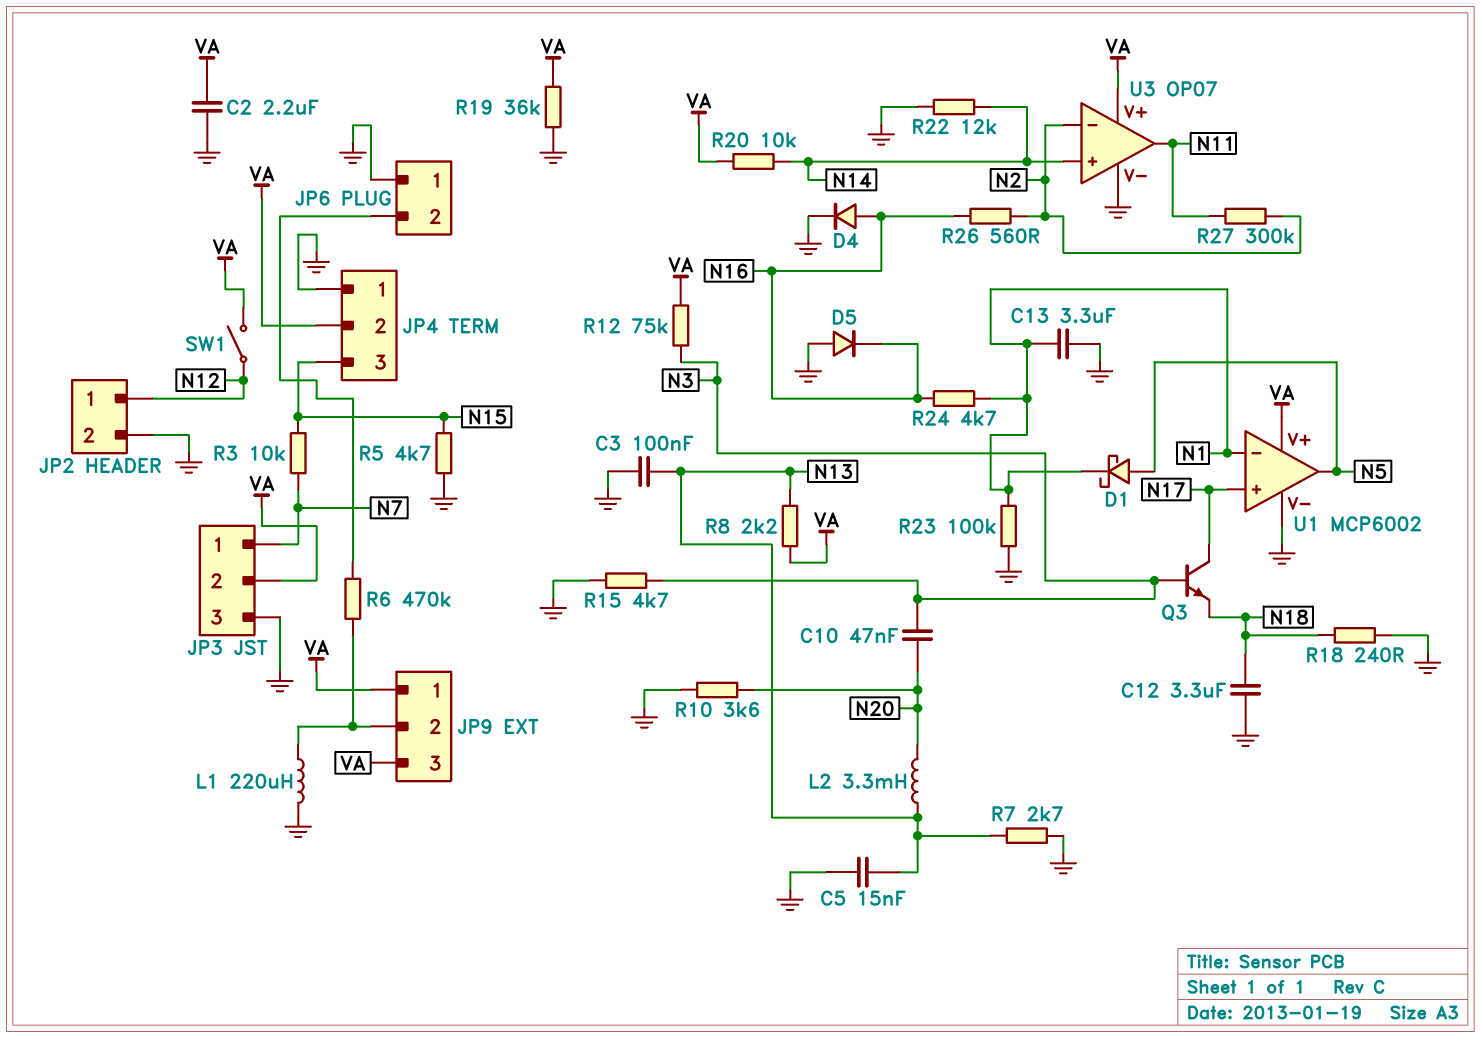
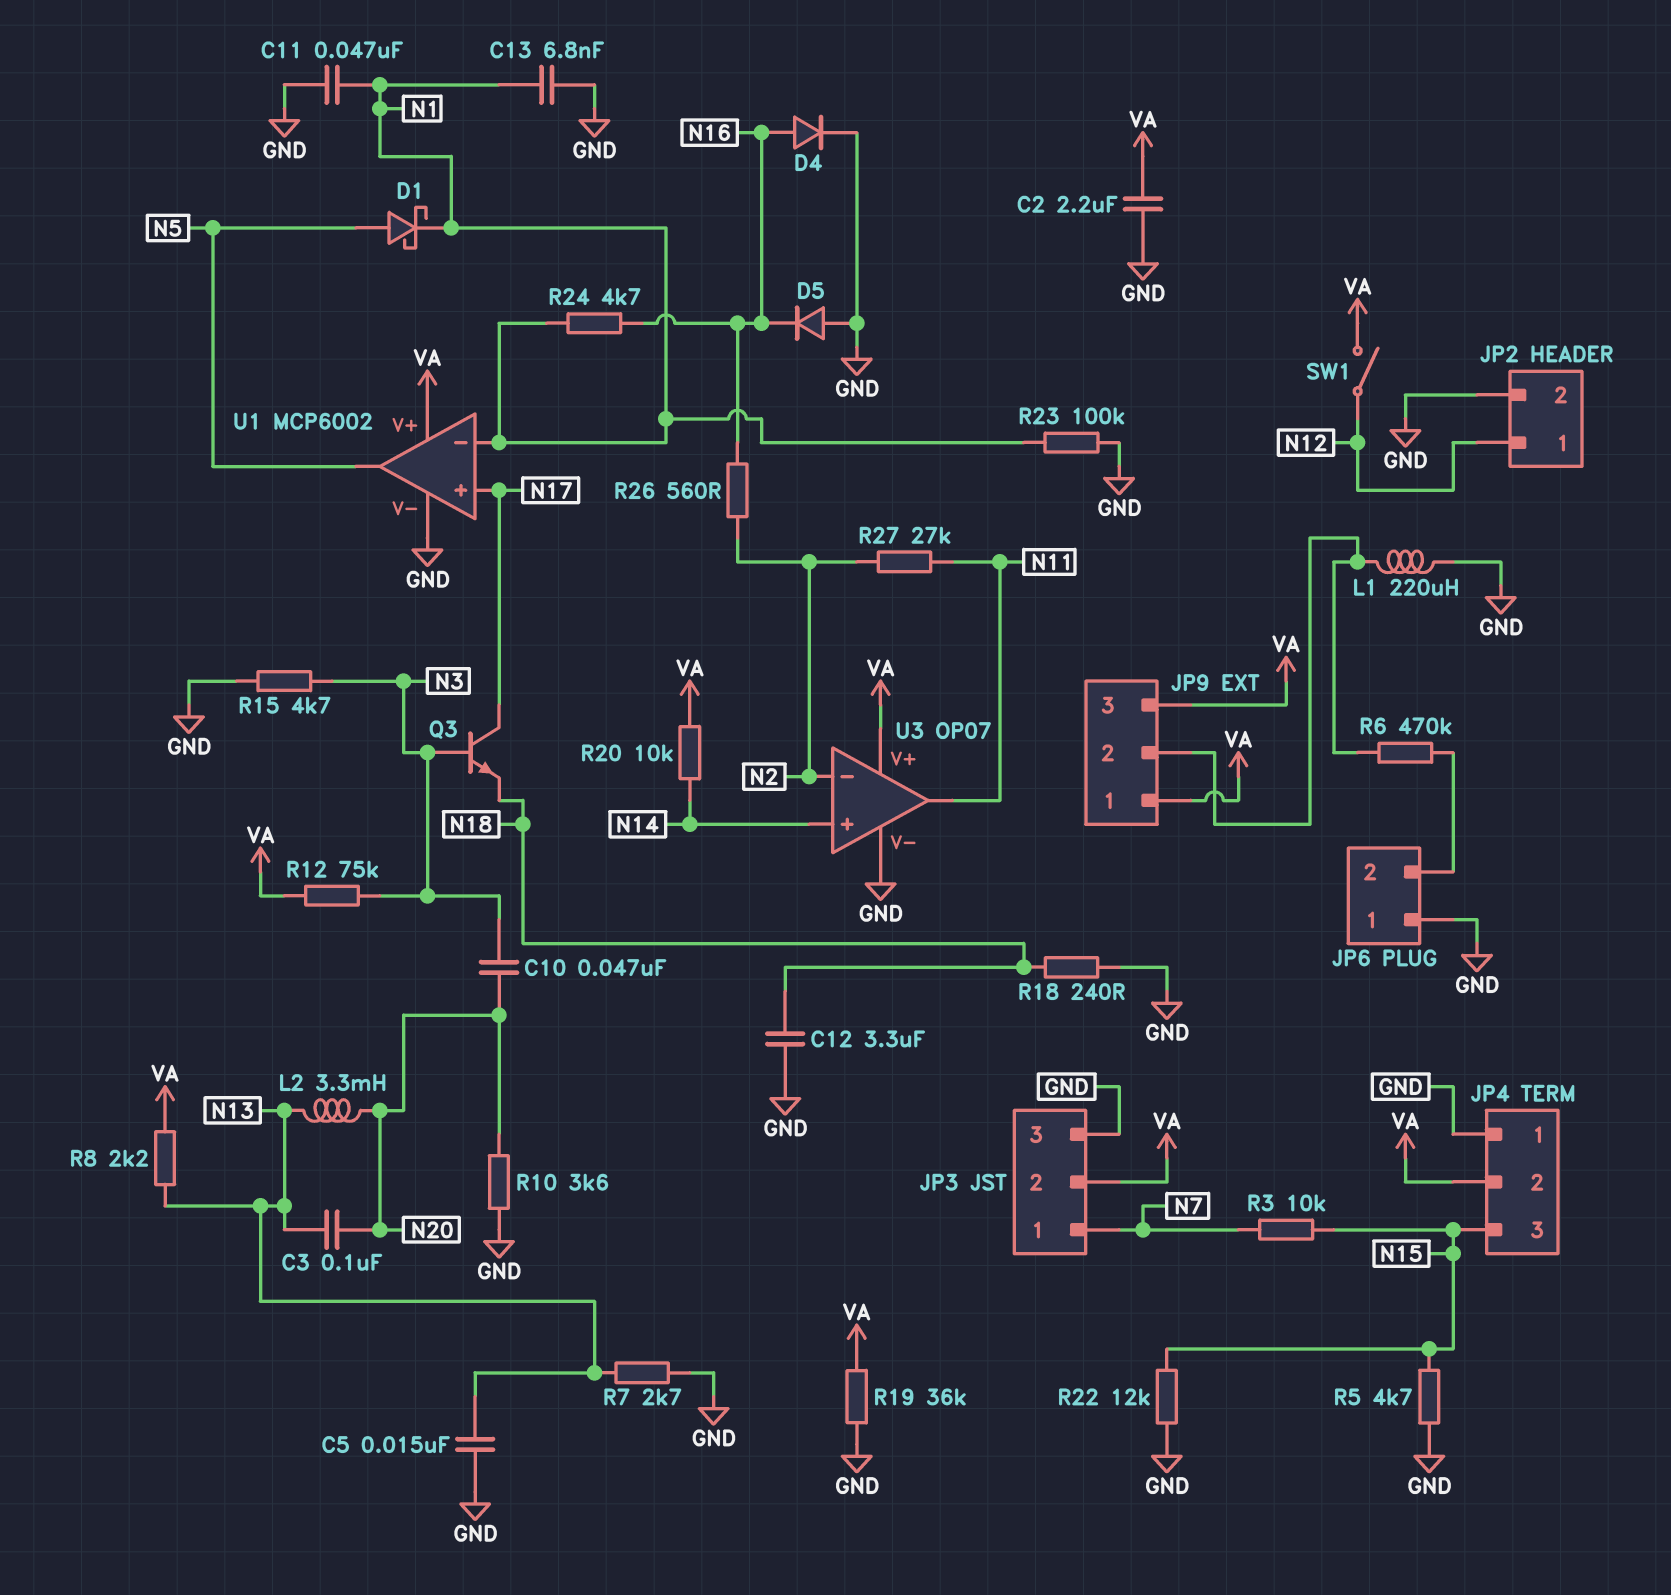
C3: 100nF (GND, N13) -> 100nF (N13, N20)
C11: none -> 47nF (GND, N1)
C13: 3.3uF (GND, N1) -> 6.8nF (GND, N1)
R22: 12k (GND, N14) -> 12k (GND, N15)
R27: 300k (N2, N11) -> 27k (N2, N11)

